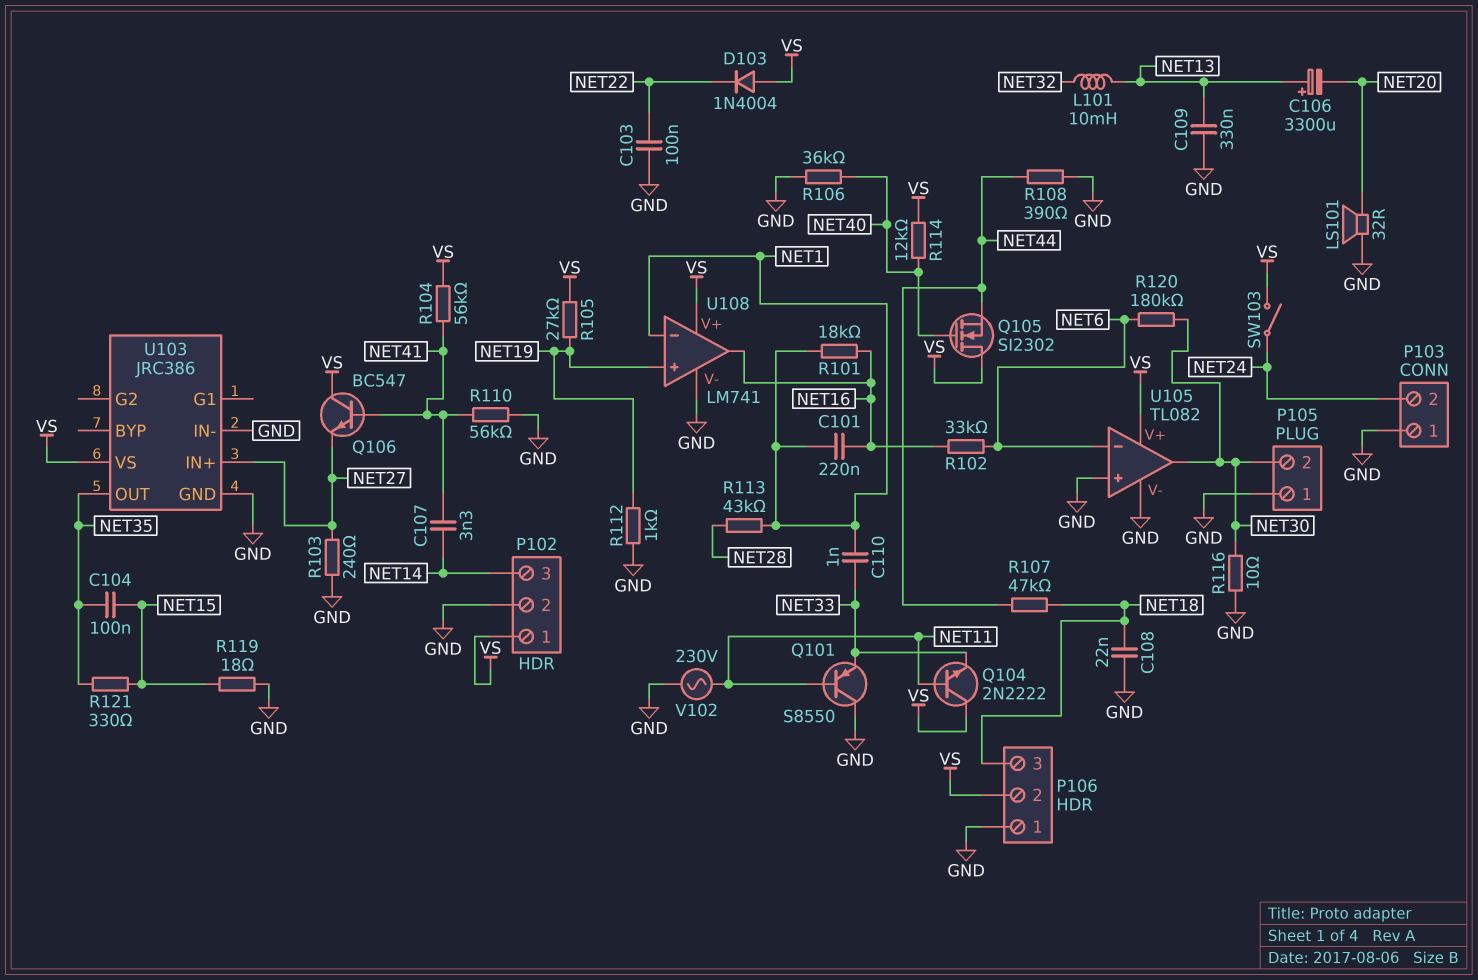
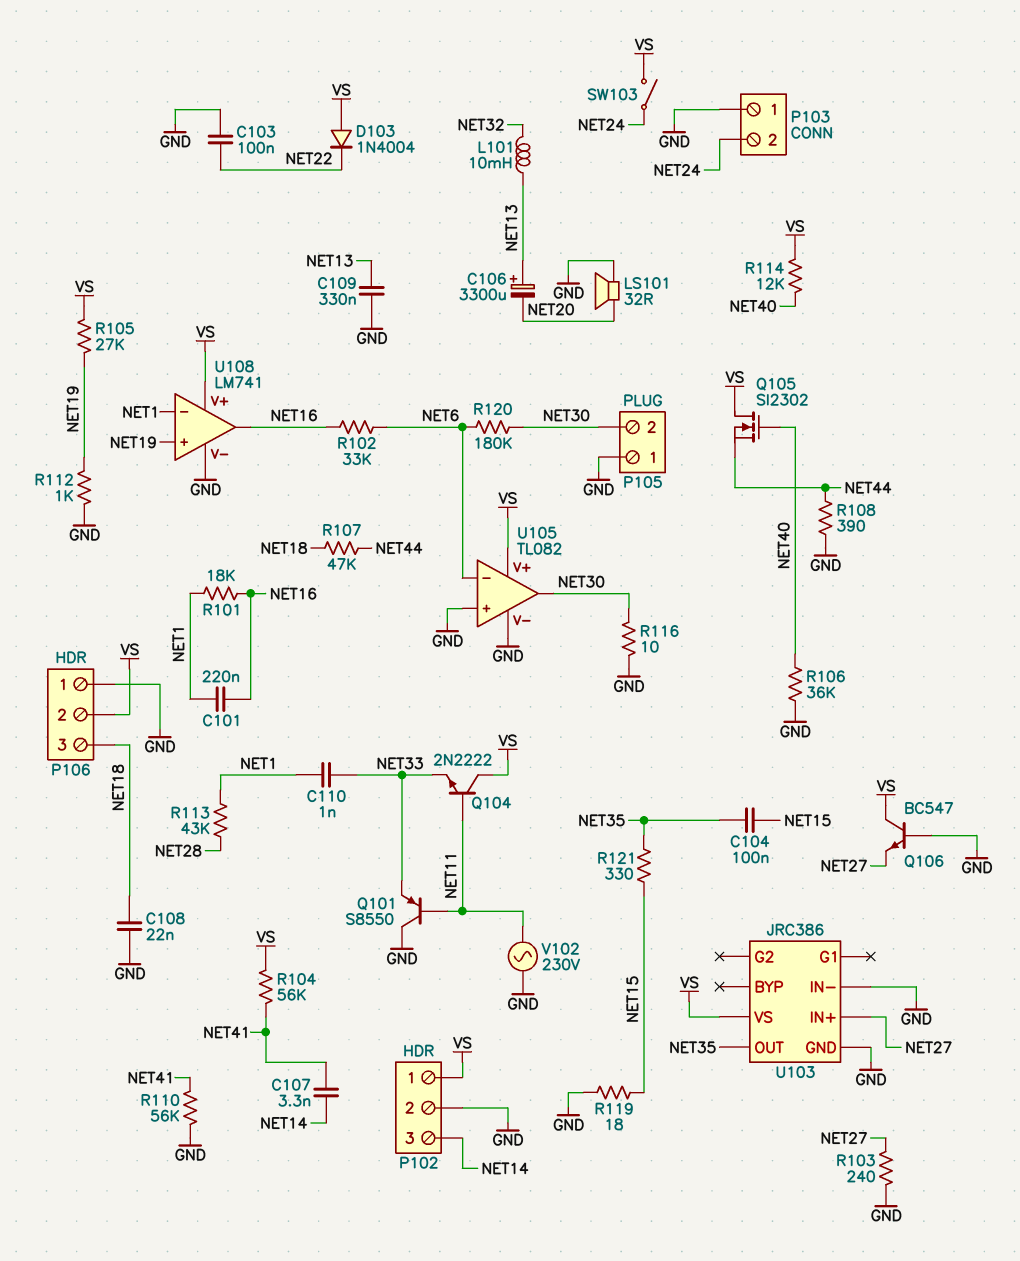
Q106: NPN BC547 (B NET41, C VS, E NET27) -> NPN BC547 (B GND, C VS, E NET27)

